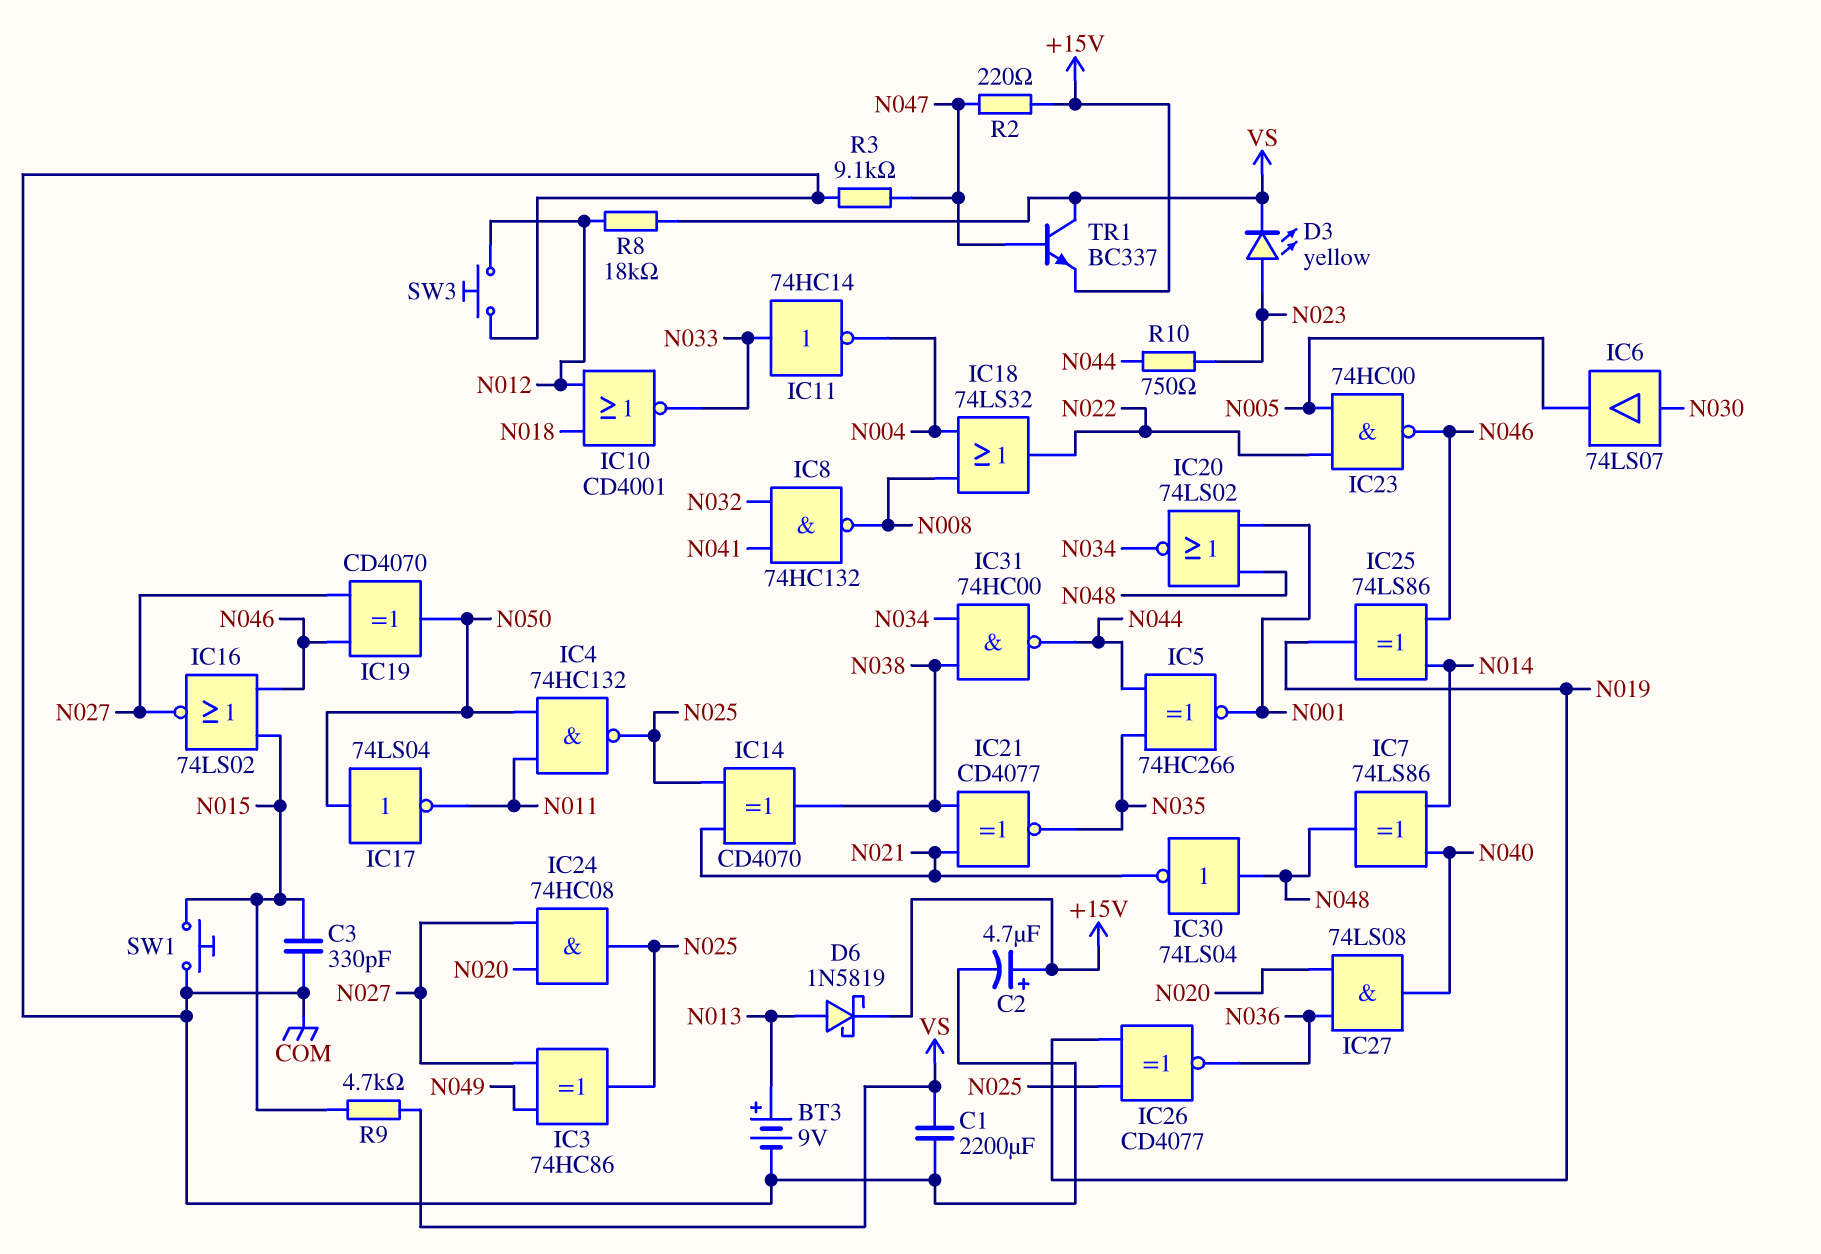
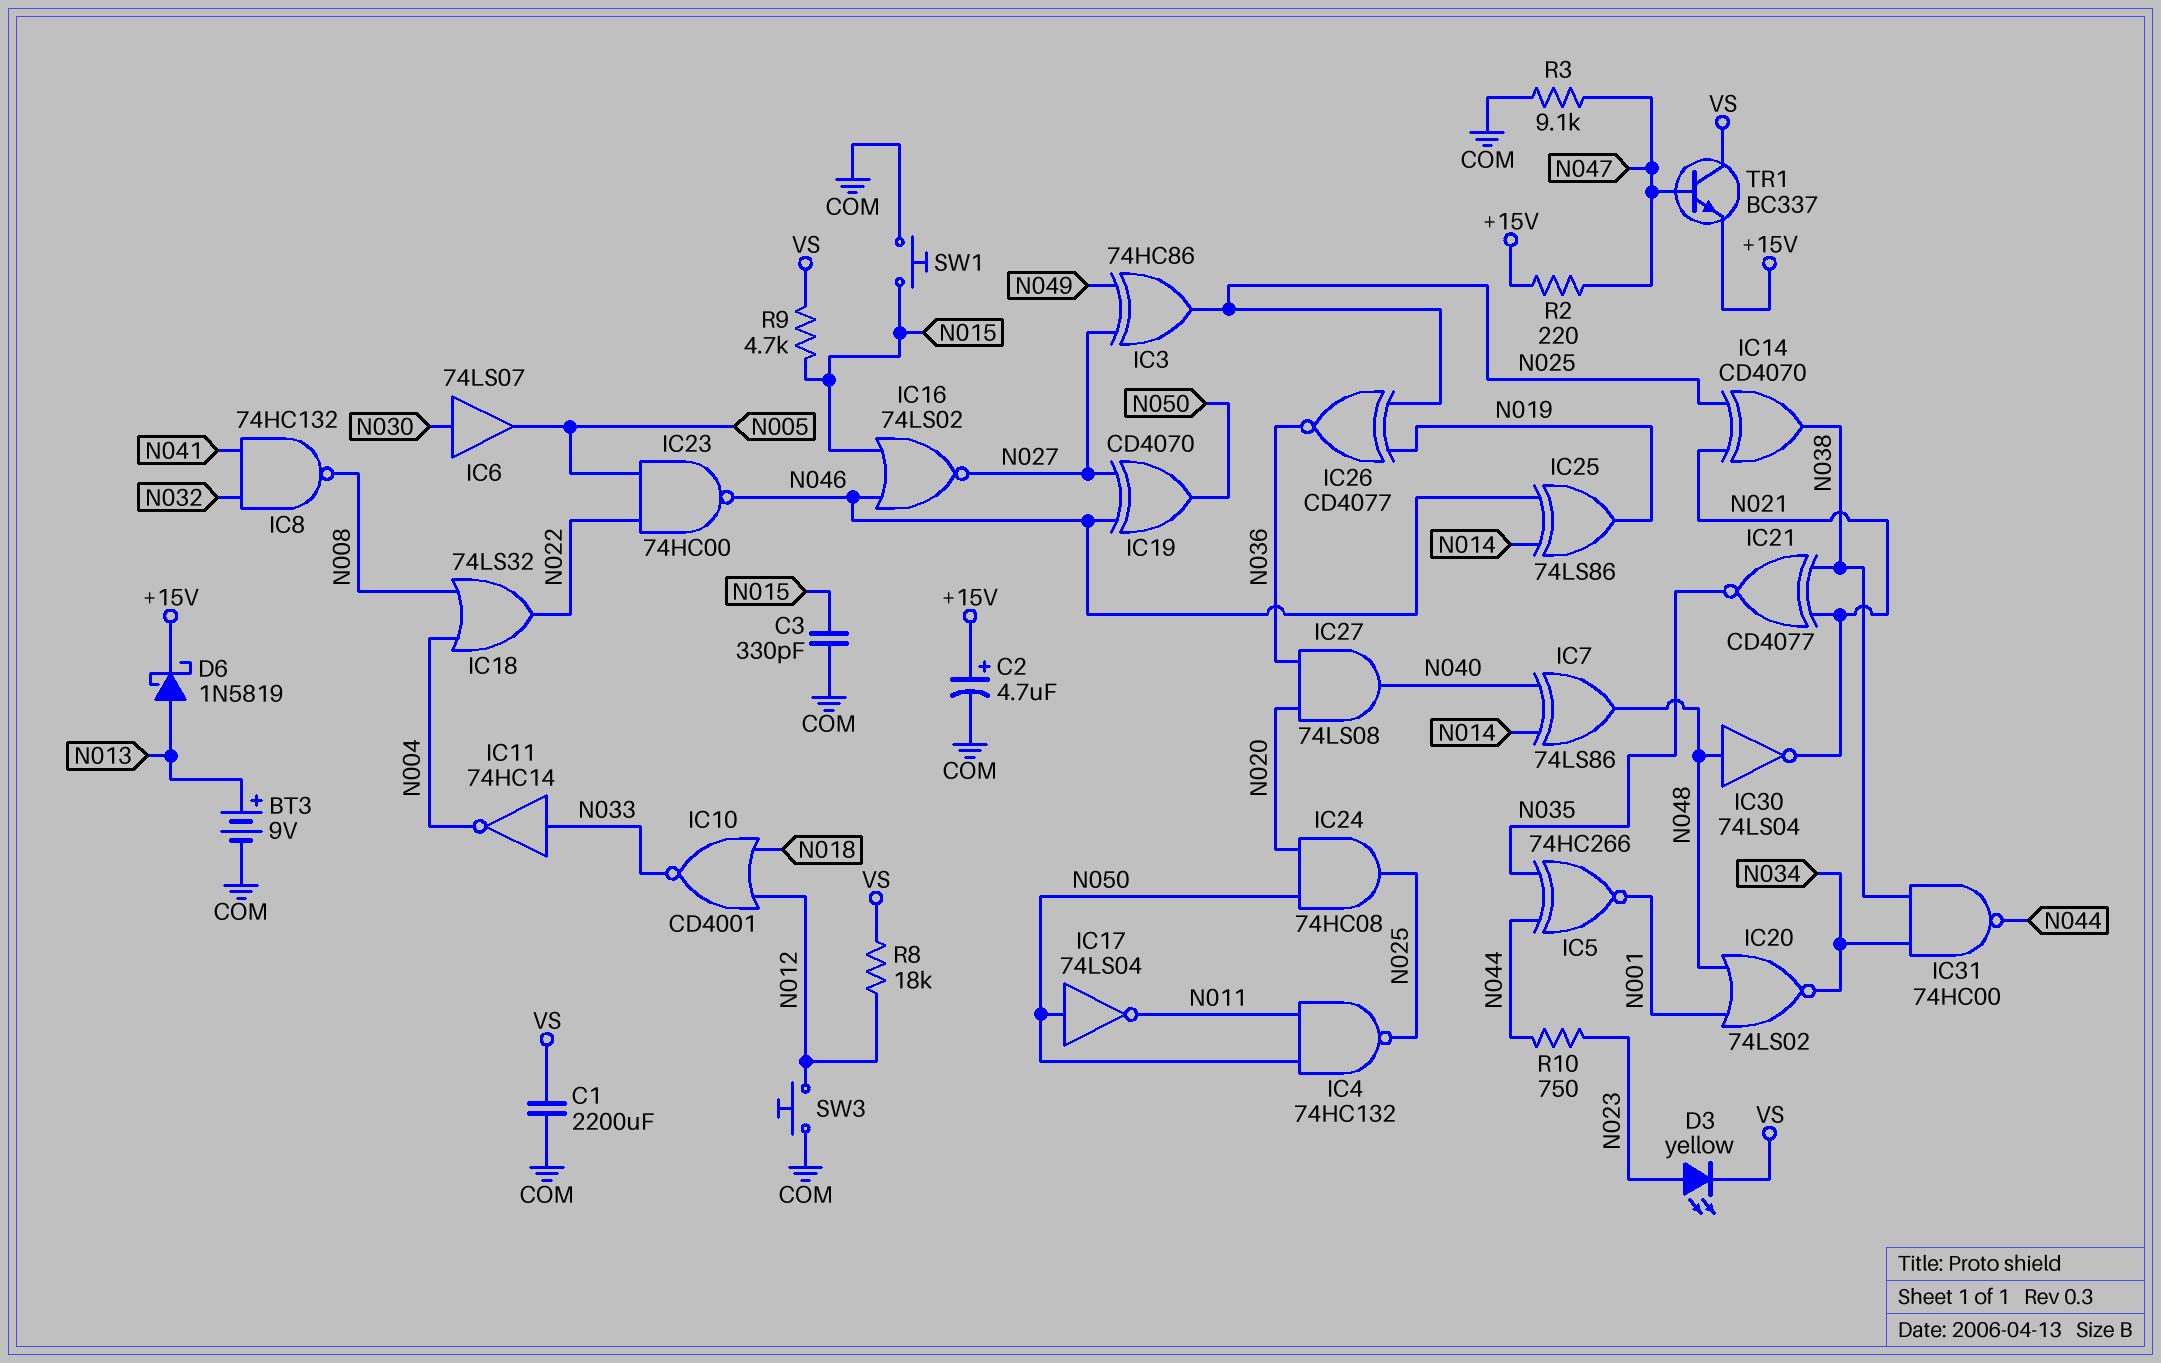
IC24: AND 74HC08 (in N020, in N027, out N025) -> AND 74HC08 (in N020, in N050, out N025)

